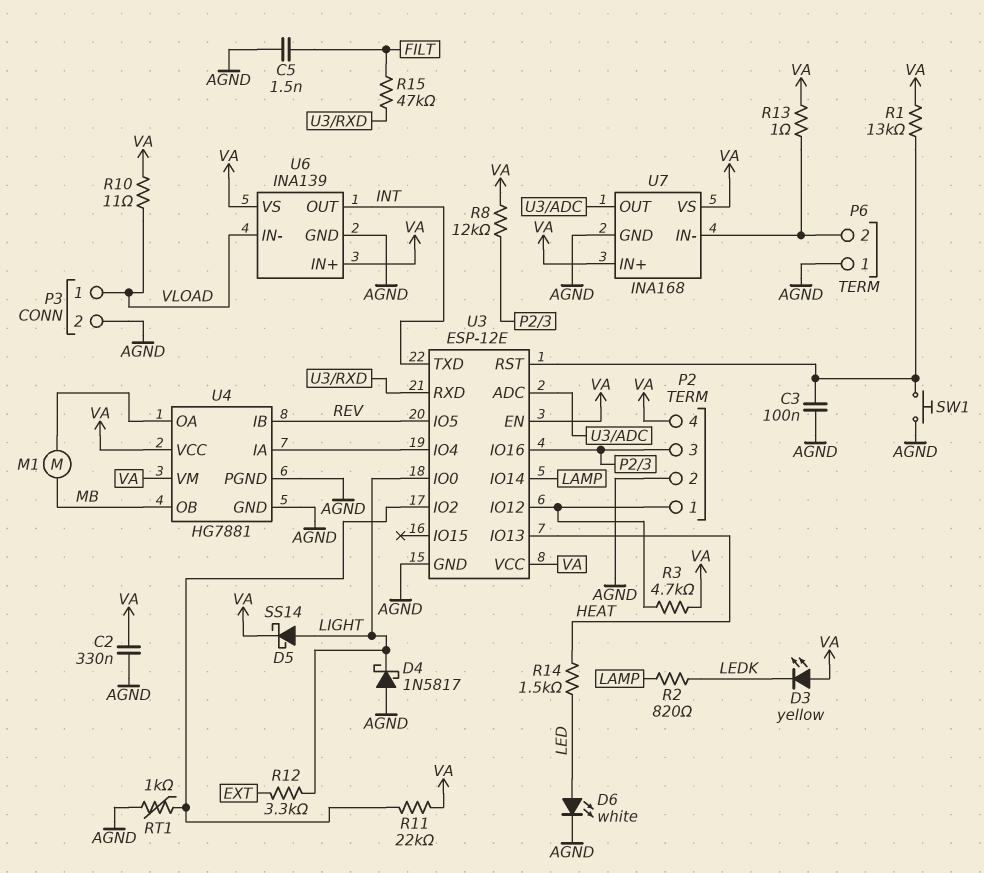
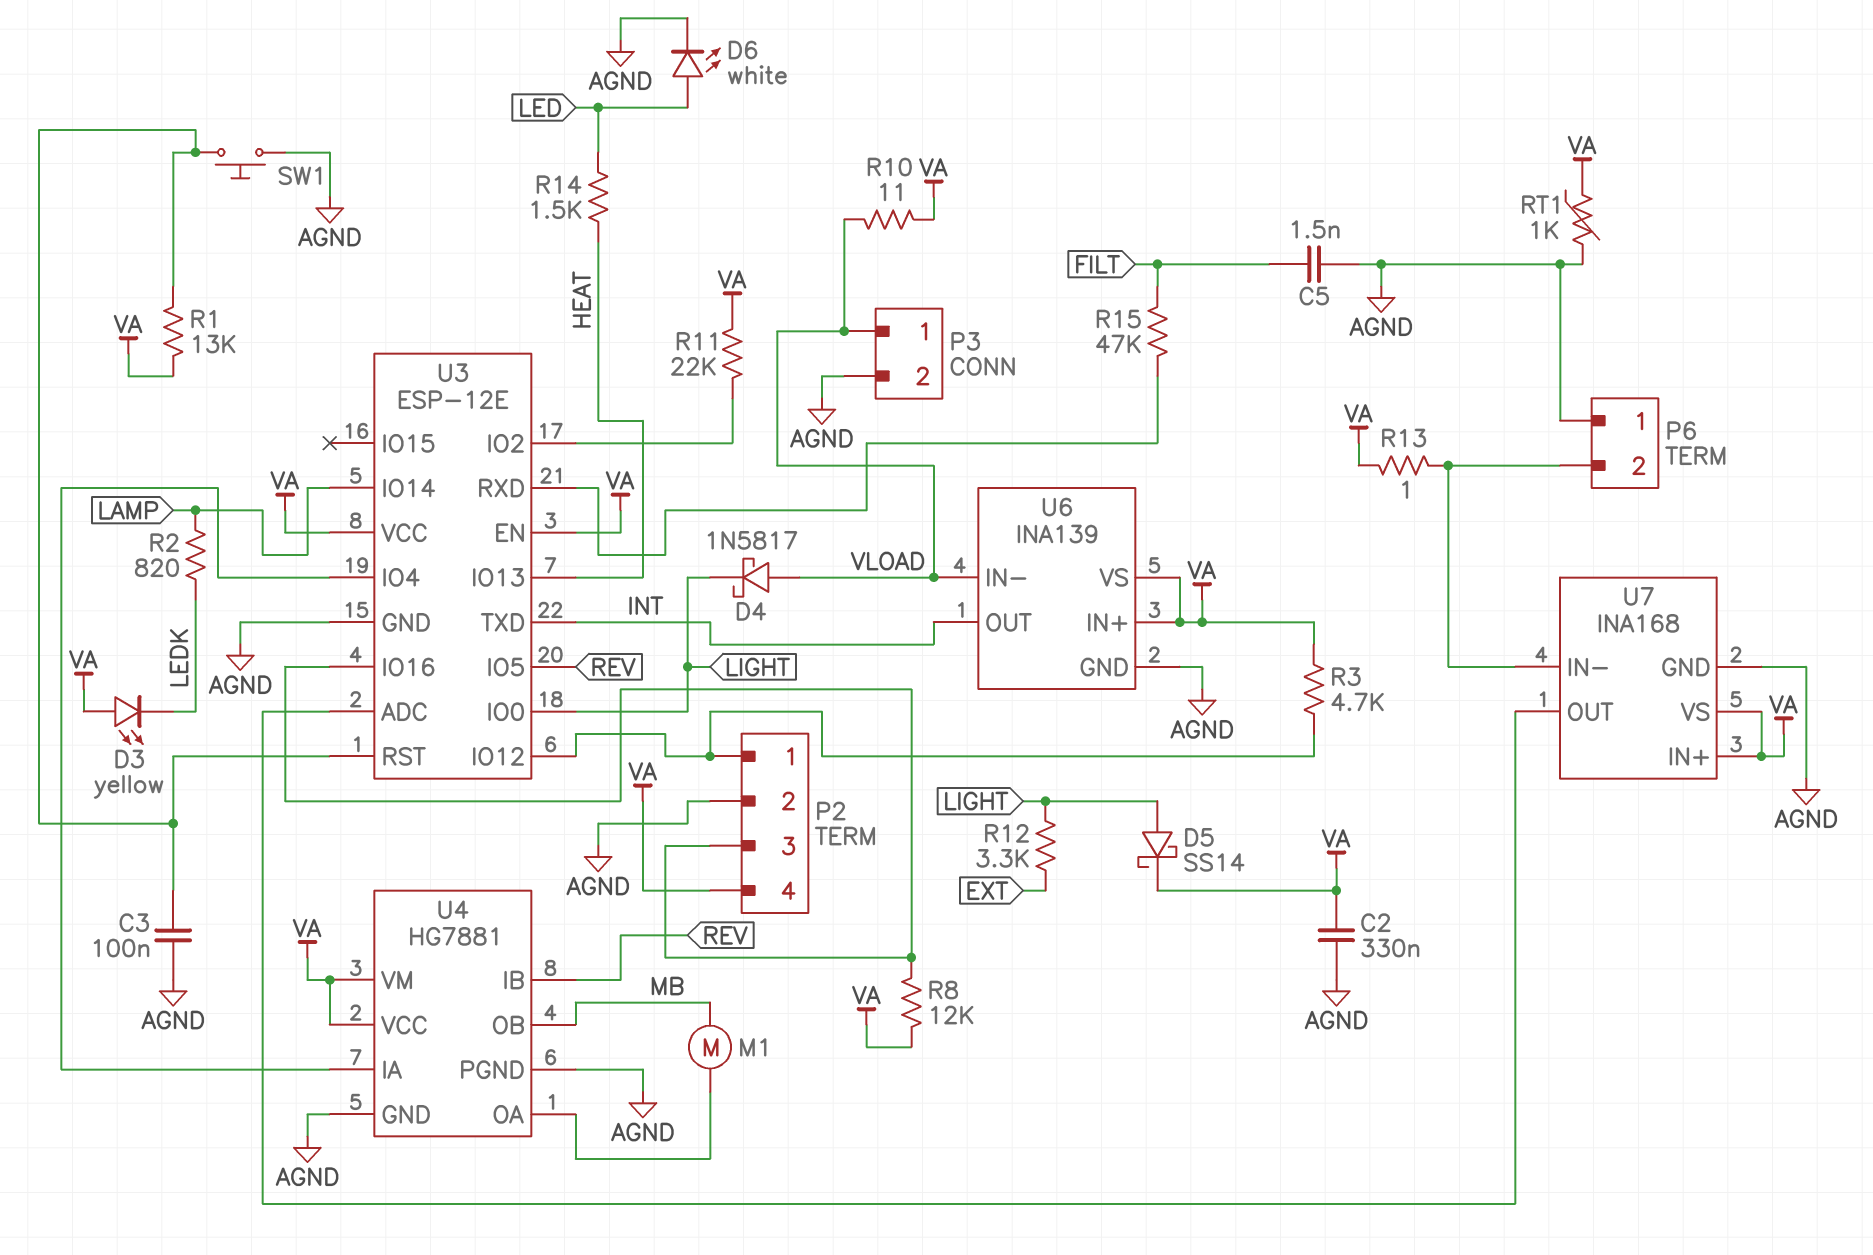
D4: schottky 1N5817 (A AGND, K LIGHT) -> schottky 1N5817 (A VLOAD, K LIGHT)
RT1: 1k (AGND, U3/IO2) -> 1k (AGND, VA)

